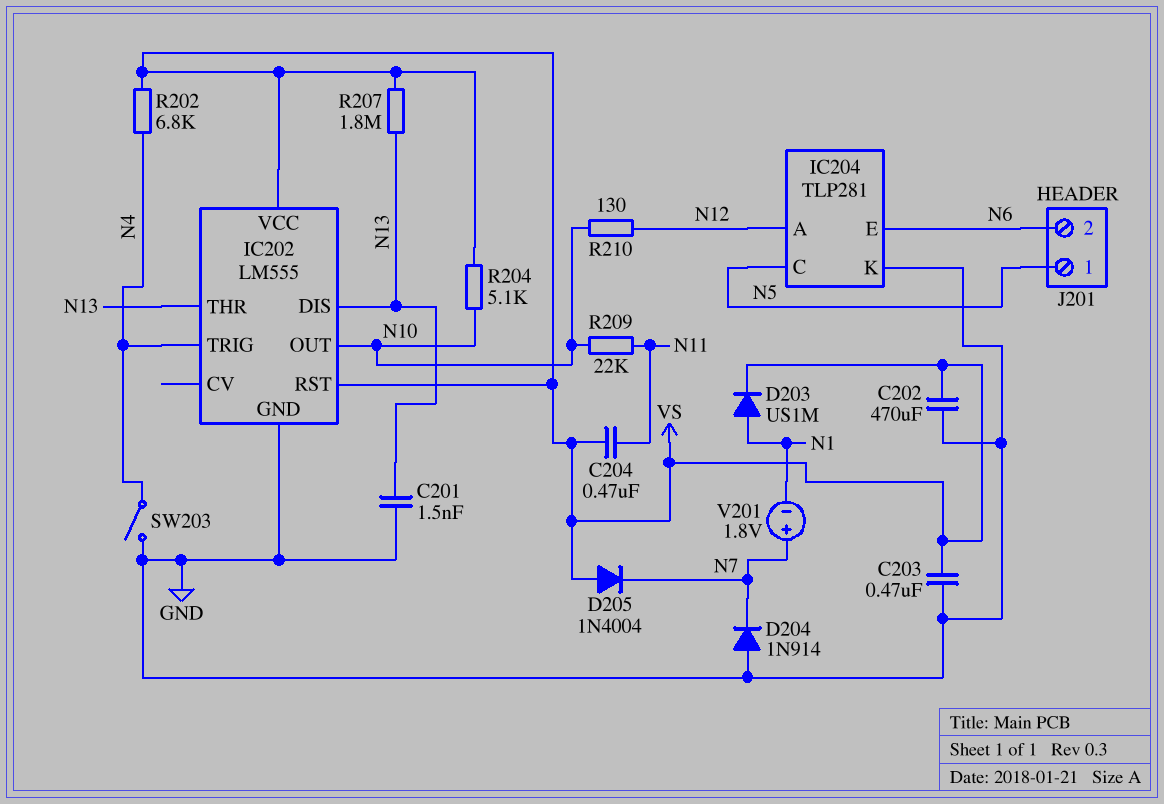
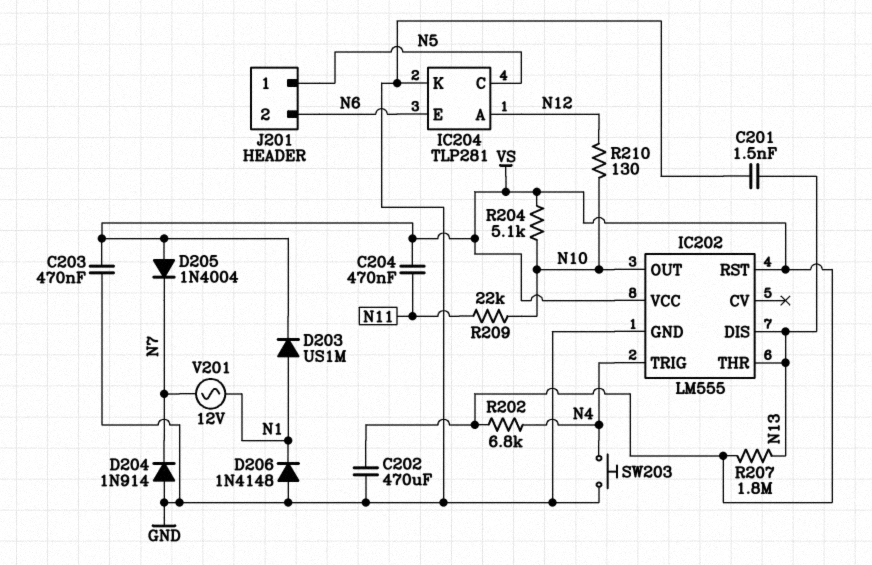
D206: none -> diode 1N4148 (A GND, K N1)
SW203: switch (GND, N4) -> button (GND, N4)
V201: 1.8V (plus N7, minus N1) -> AC 12V (N1, N7)

